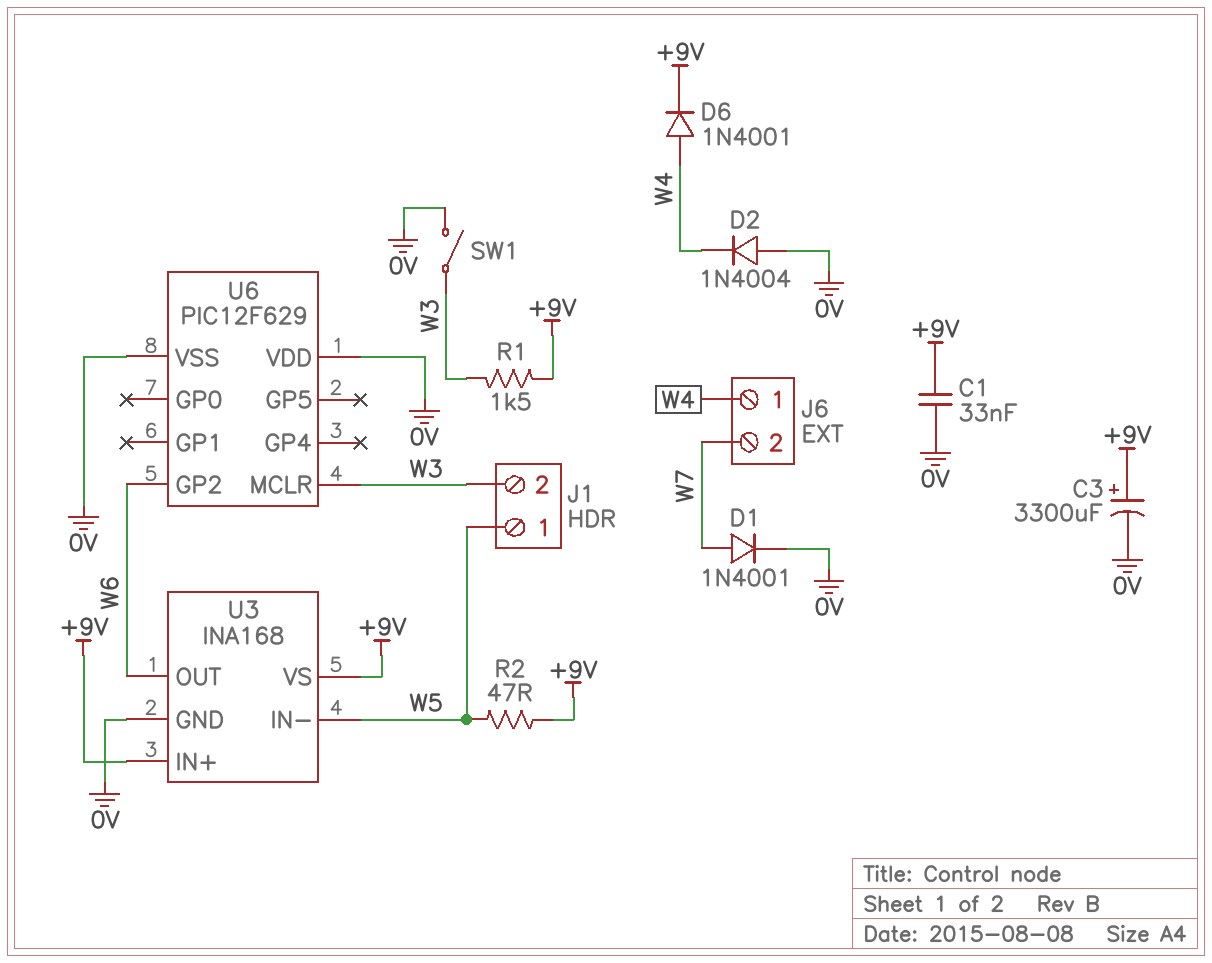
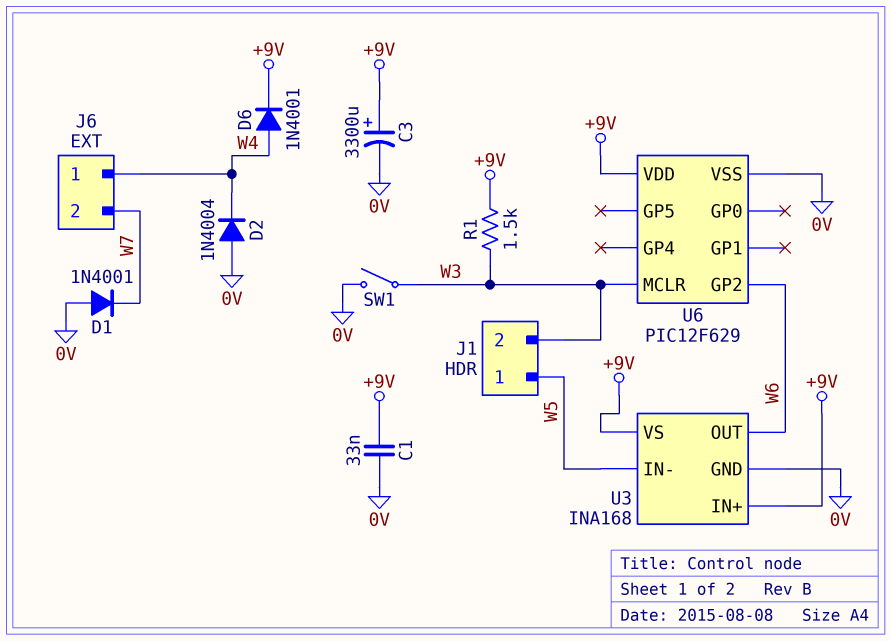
D1: diode 1N4001 (A W7, K 0V) -> diode 1N4001 (A 0V, K W7)
R2: 47 (+9V, W5) -> none
U6 pin VDD: 0V -> +9V

